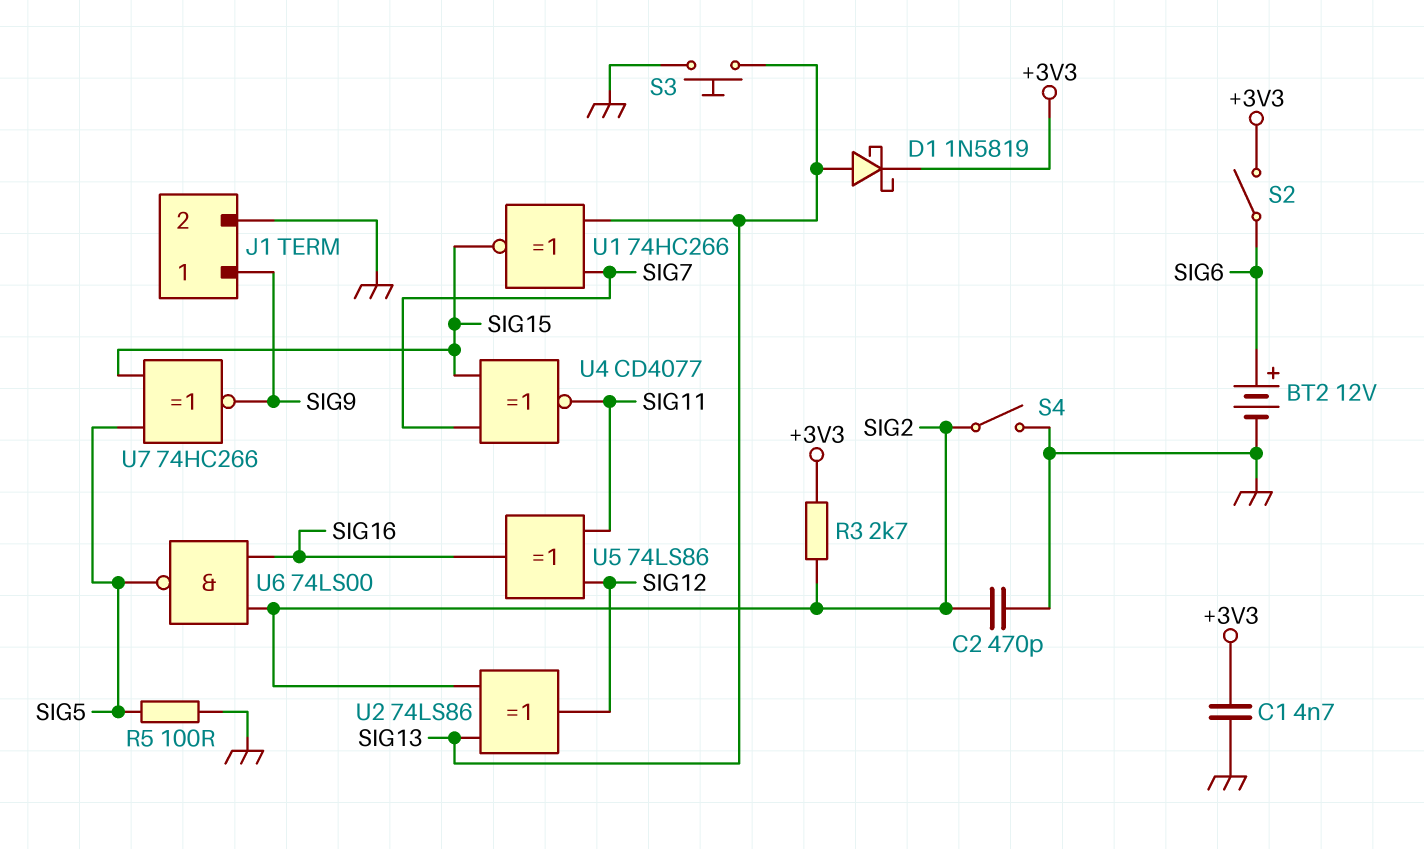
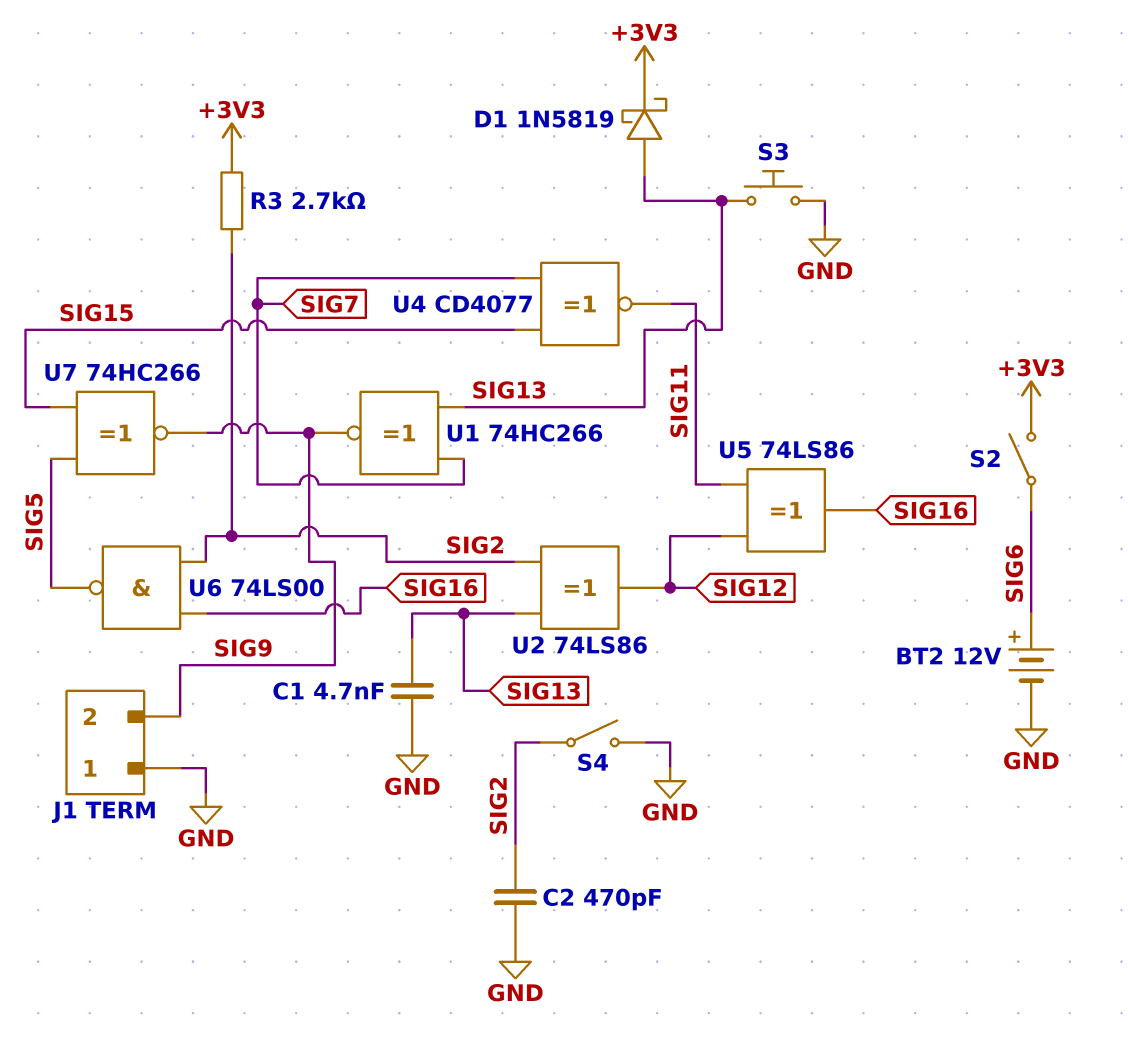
C1: 4.7nF (+3V3, GND) -> 4.7nF (GND, SIG13)
J1 pin 1: SIG9 -> GND
J1 pin 2: GND -> SIG9
R5: 100 (GND, SIG5) -> none
U1: XNOR 74HC266 (in SIG7, in SIG13, out SIG15) -> XNOR 74HC266 (in SIG7, in SIG13, out SIG9)

